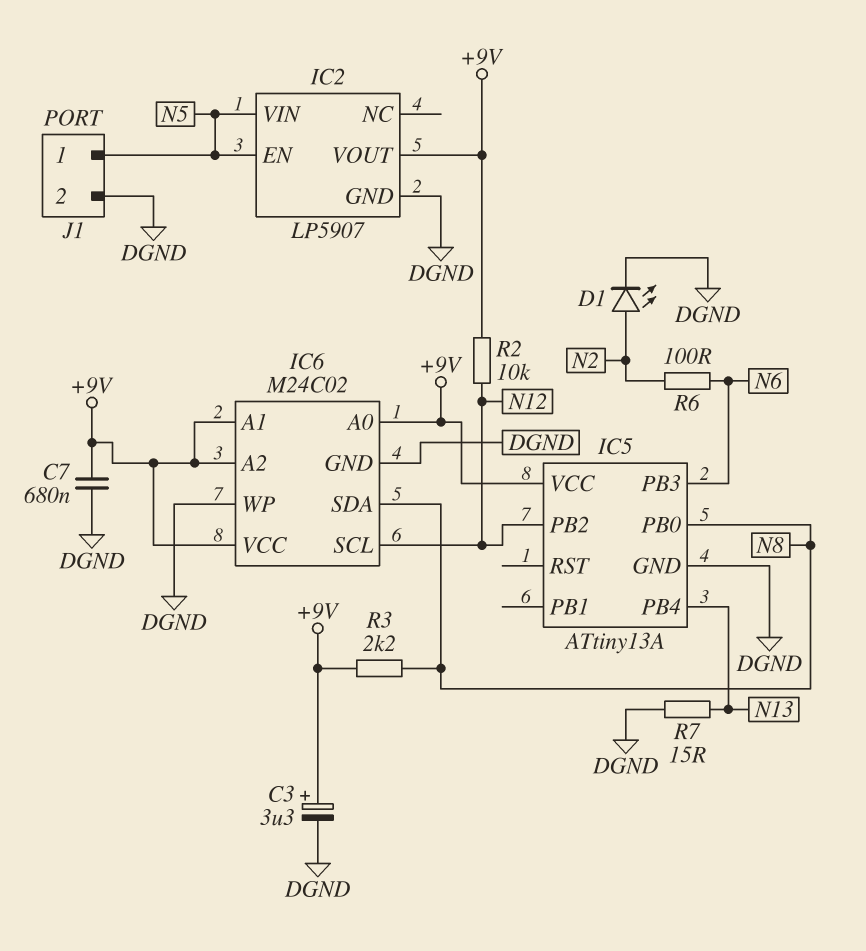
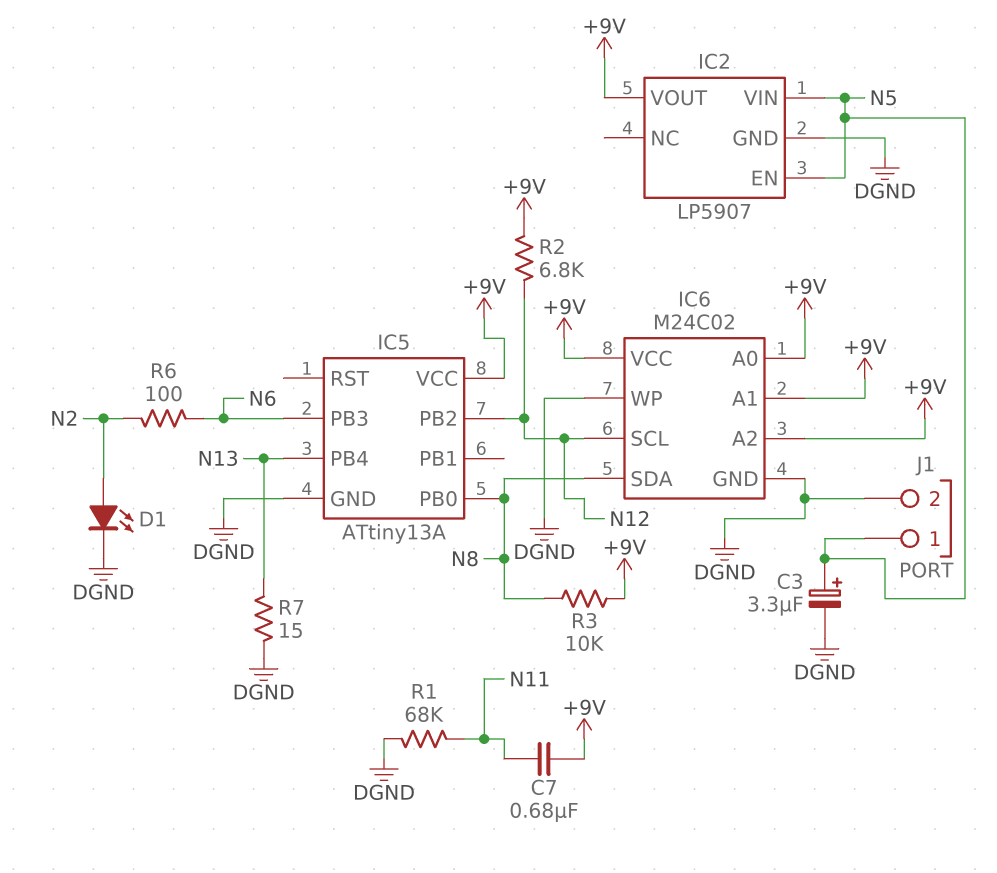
C3: 3.3uF (plus +9V, minus DGND) -> 3.3uF (plus N5, minus DGND)
C7: 680nF (+9V, DGND) -> 680nF (+9V, N11)
R1: none -> 68k (DGND, N11)
R2: 10k (+9V, N12) -> 6.8k (+9V, N12)
R3: 2.2k (+9V, N8) -> 10k (+9V, N8)

